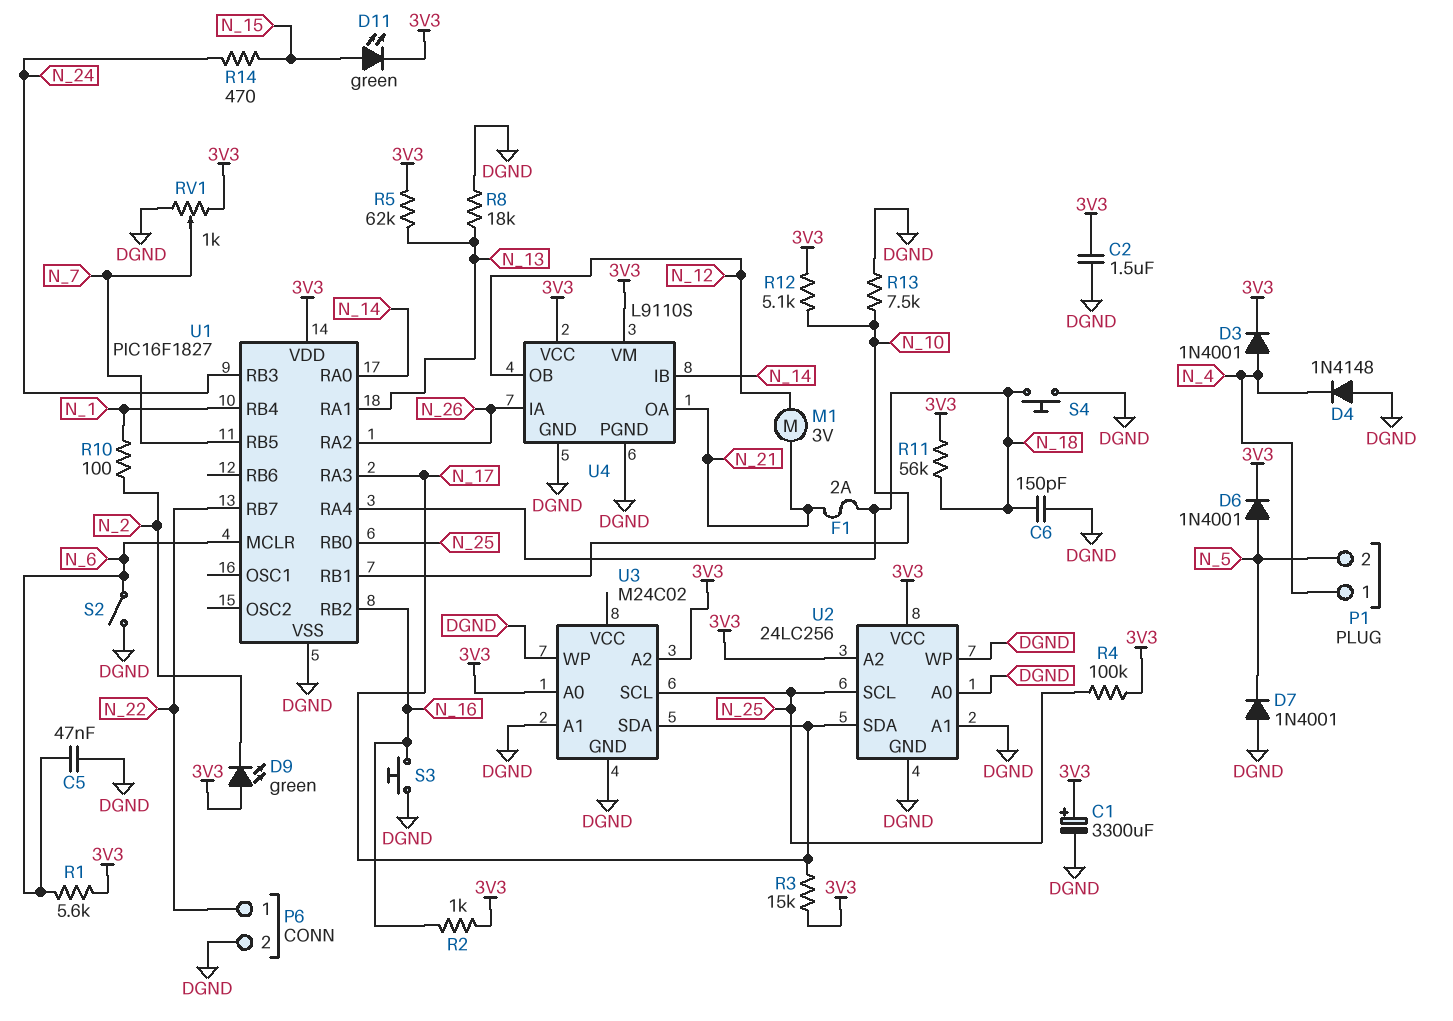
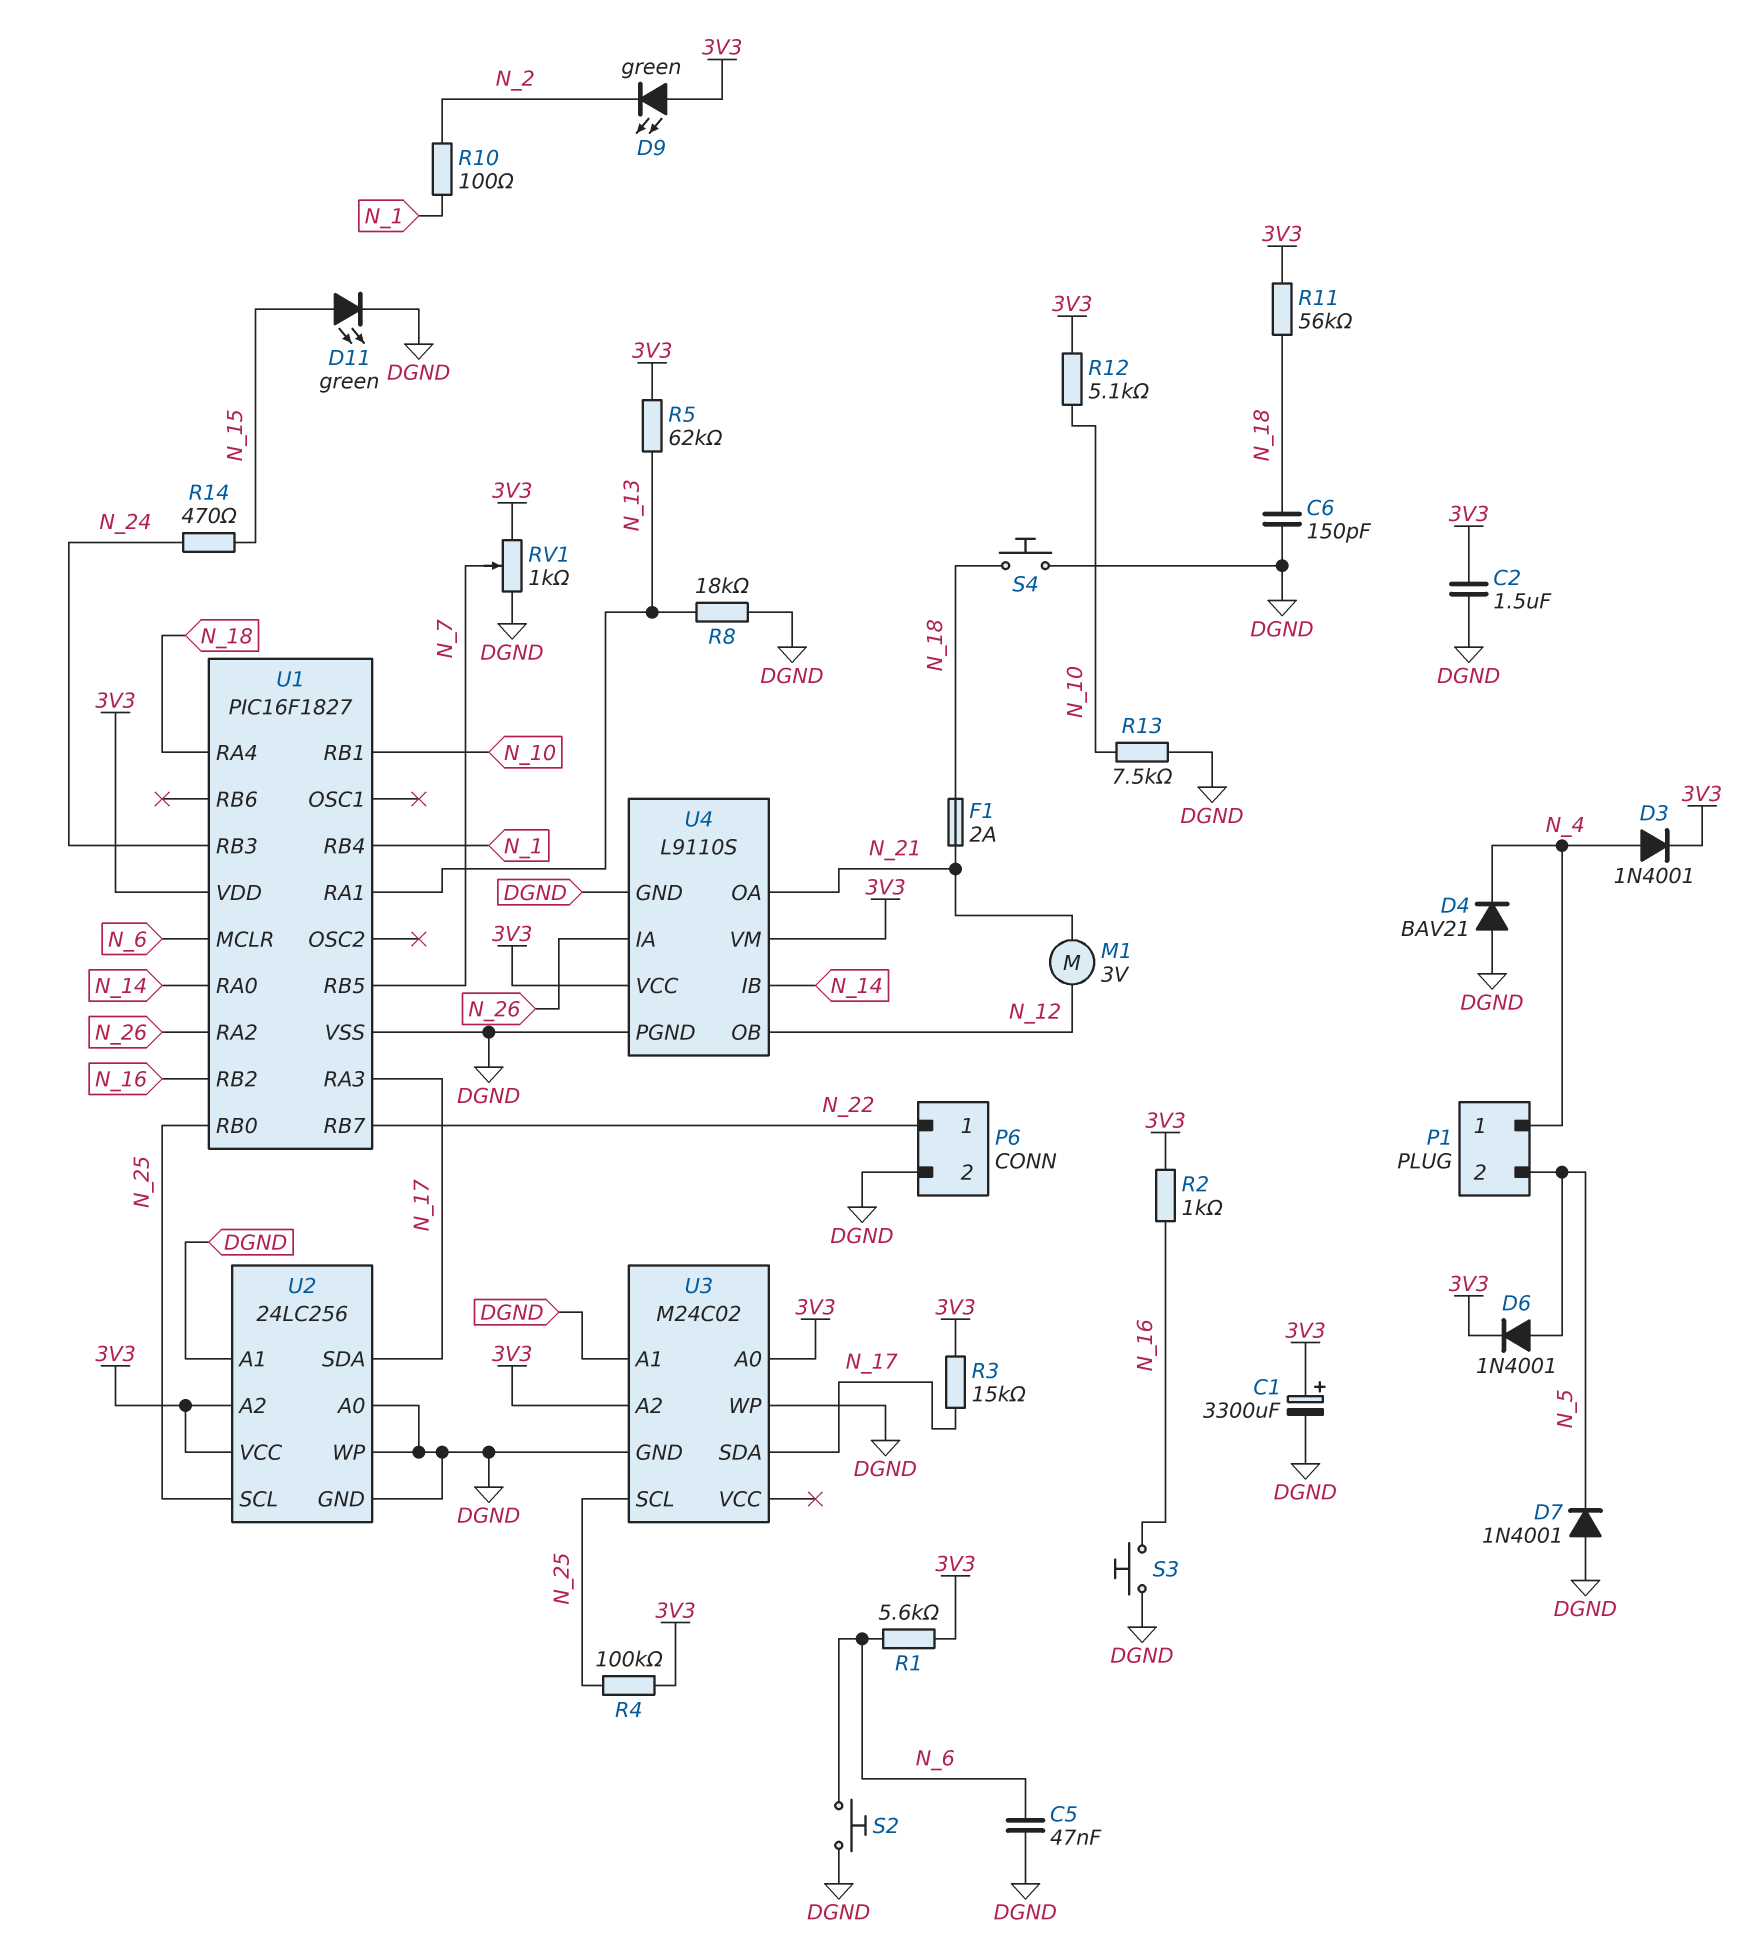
D4: diode 1N4148 (A DGND, K N_4) -> diode BAV21 (A DGND, K N_4)
D11: LED green (A N_15, K 3V3) -> LED green (A N_15, K DGND)
S2: switch (DGND, N_6) -> button (DGND, N_6)

